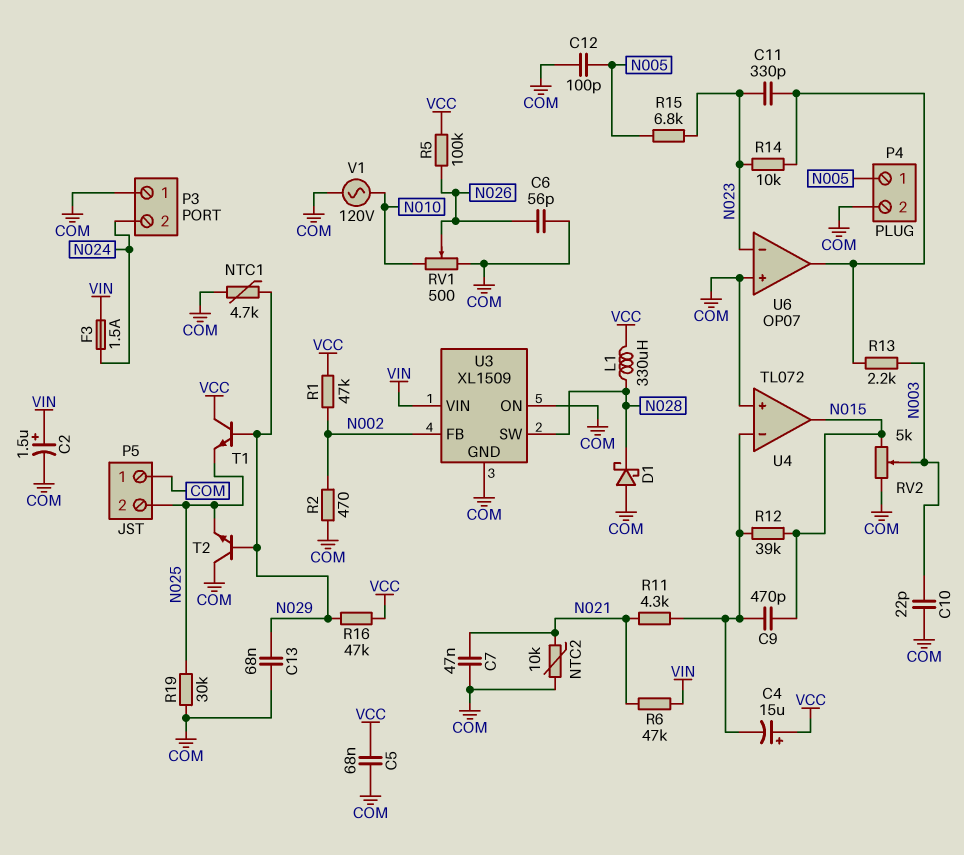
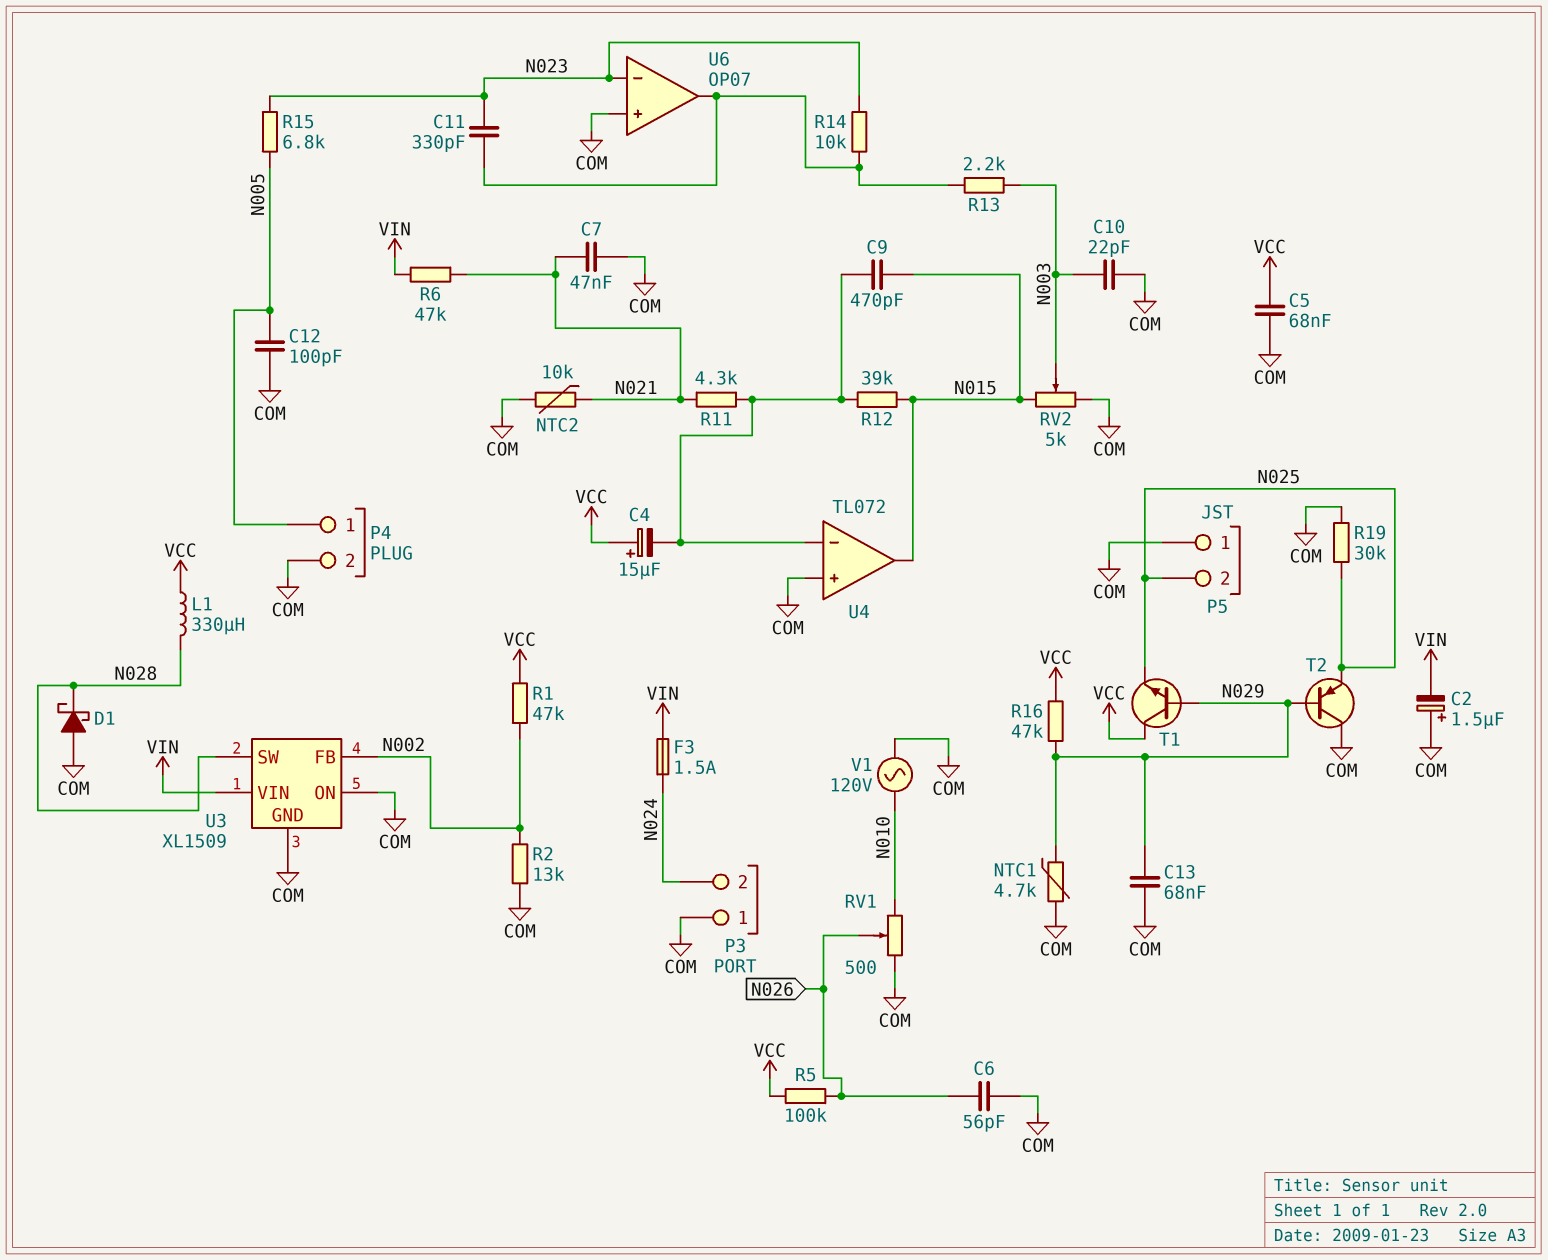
C2: 1.5uF (plus VIN, minus COM) -> 1.5uF (plus COM, minus VIN)
R2: 470 (COM, N002) -> 13k (COM, N002)
T2: NPN (B N029, C COM, E N025) -> PNP (B N029, C COM, E N025)

